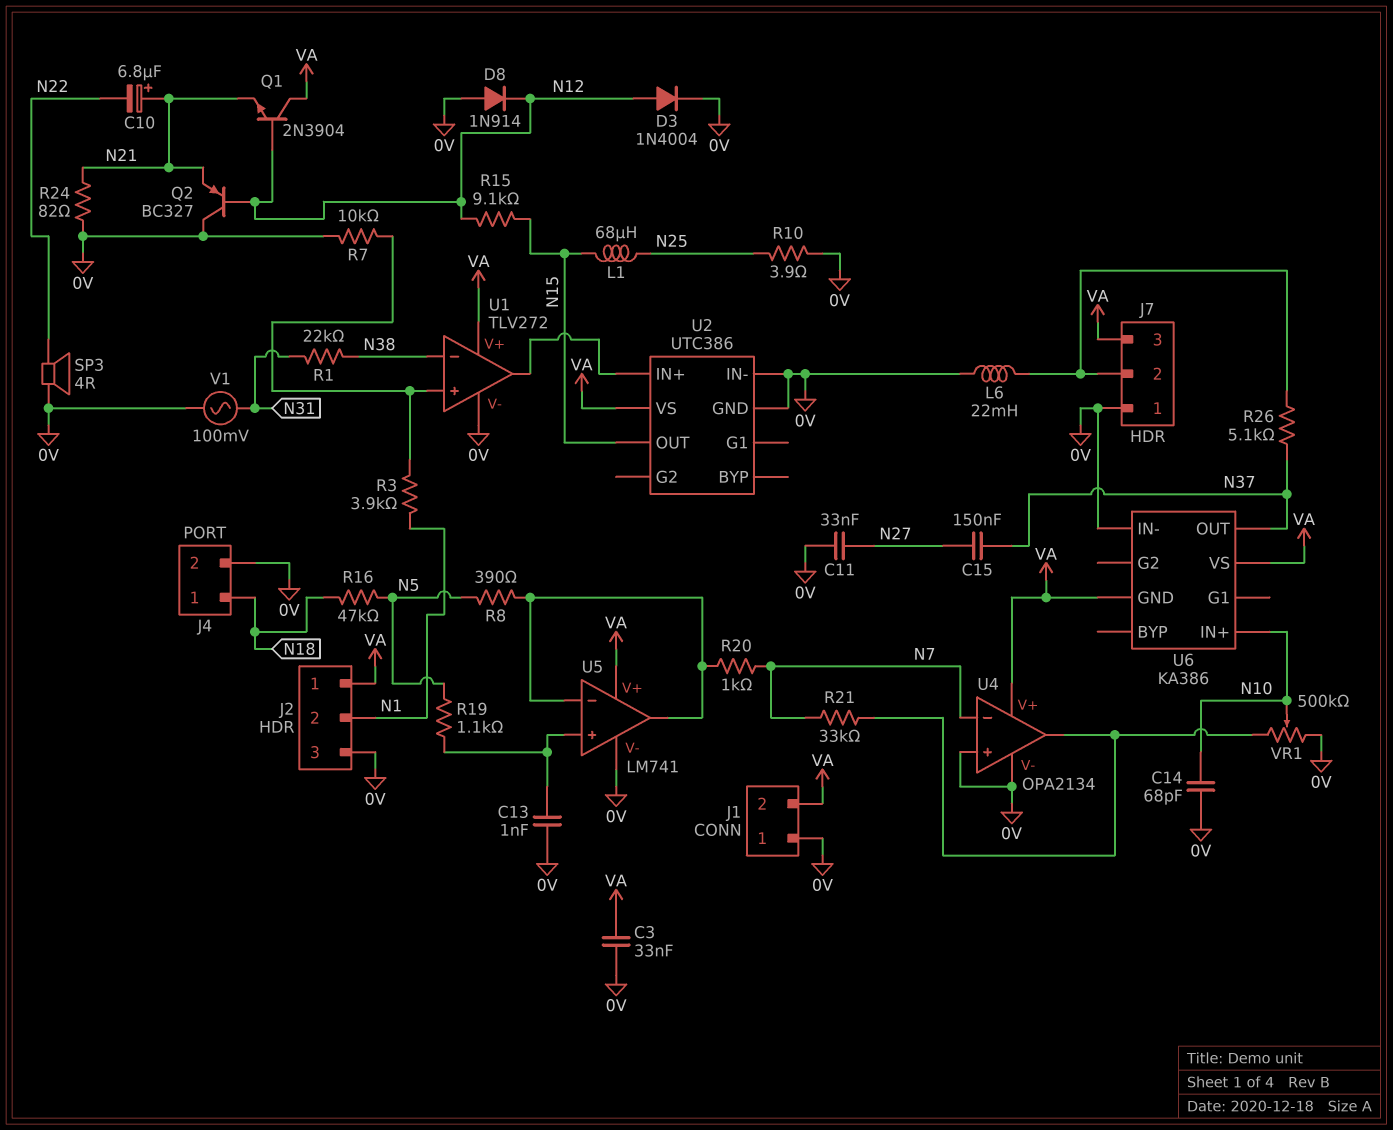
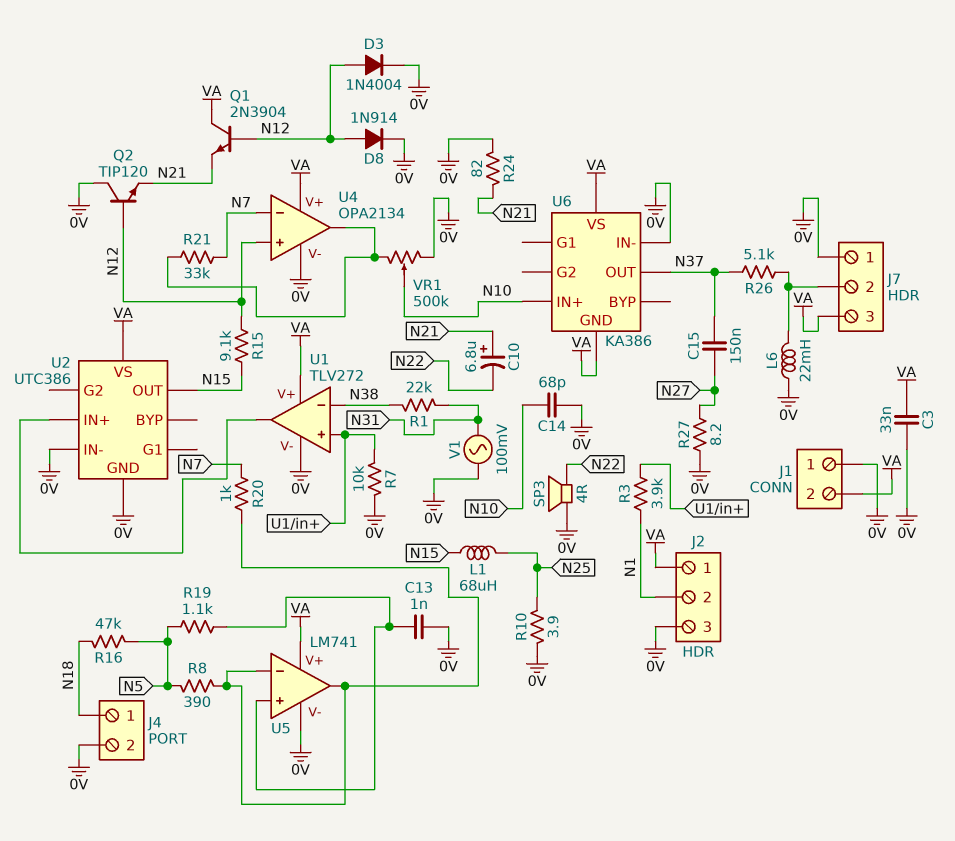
C11: 33nF (0V, N27) -> none
D8: diode 1N914 (A 0V, K N12) -> diode 1N914 (A N12, K 0V)
Q2: PNP BC327 (B N12, C 0V, E N21) -> NPN TIP120 (B N12, C 0V, E N21)
R27: none -> 8.2 (0V, N27)
U4 pin in+: 0V -> N12

